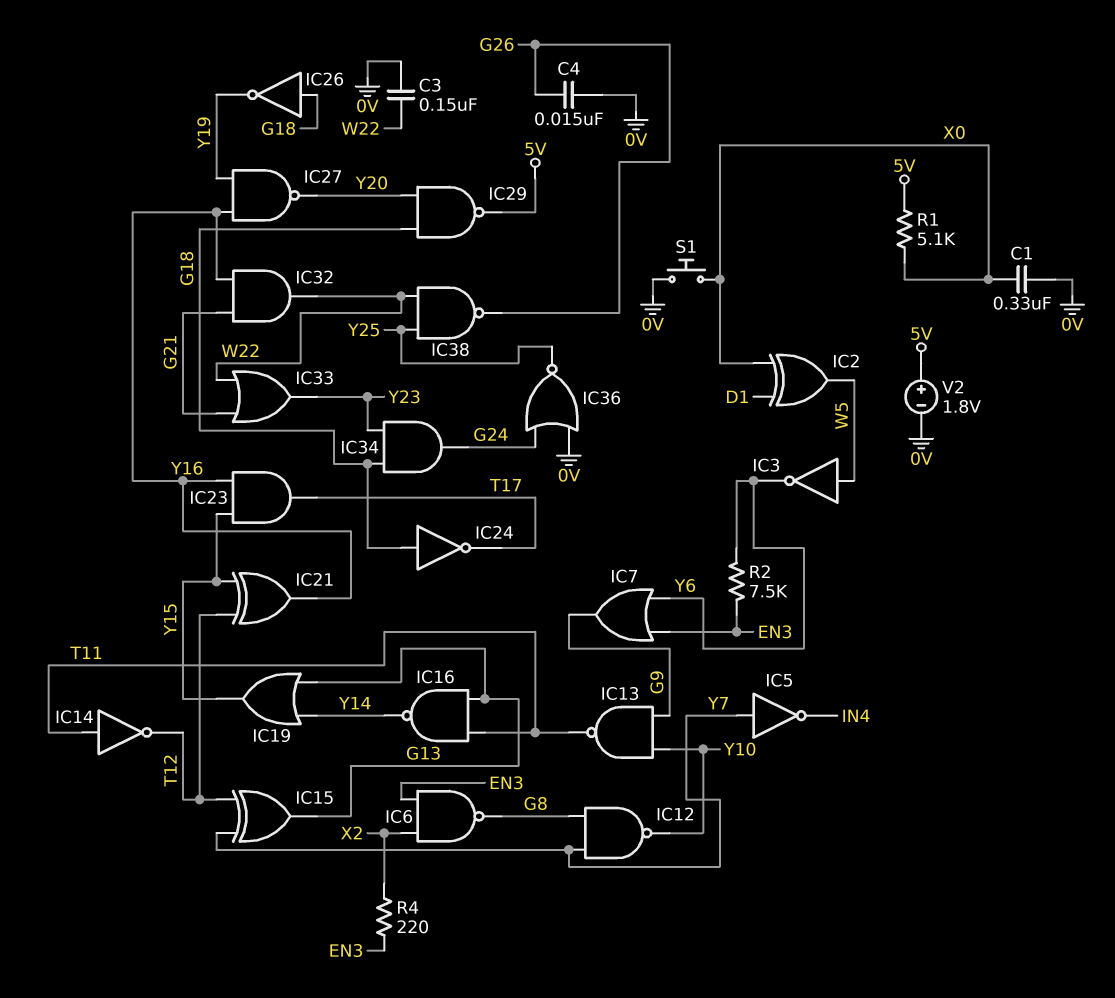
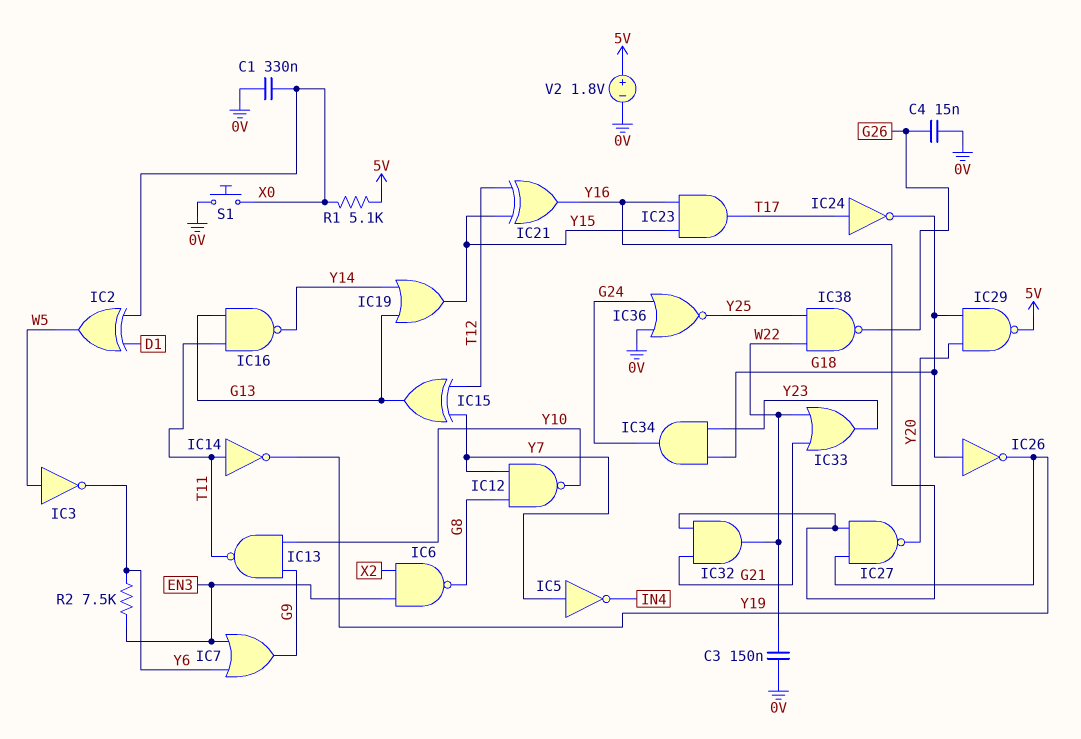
IC14: NOT (in T11, out T12) -> NOT (in T11, out Y19)
IC24: NOT (in G18, out T17) -> NOT (in T17, out G18)
R4: 220 (EN3, X2) -> none

